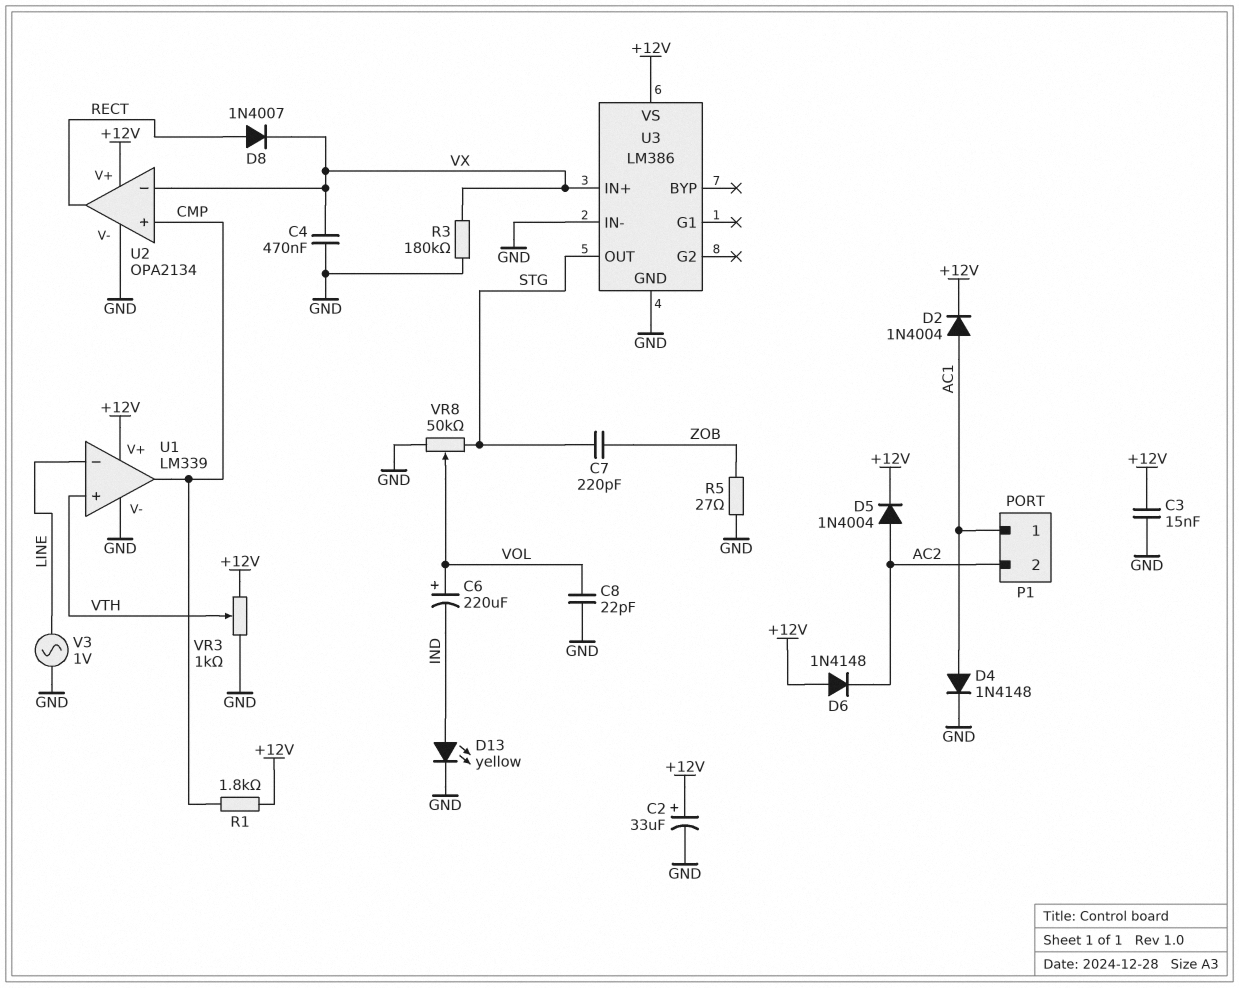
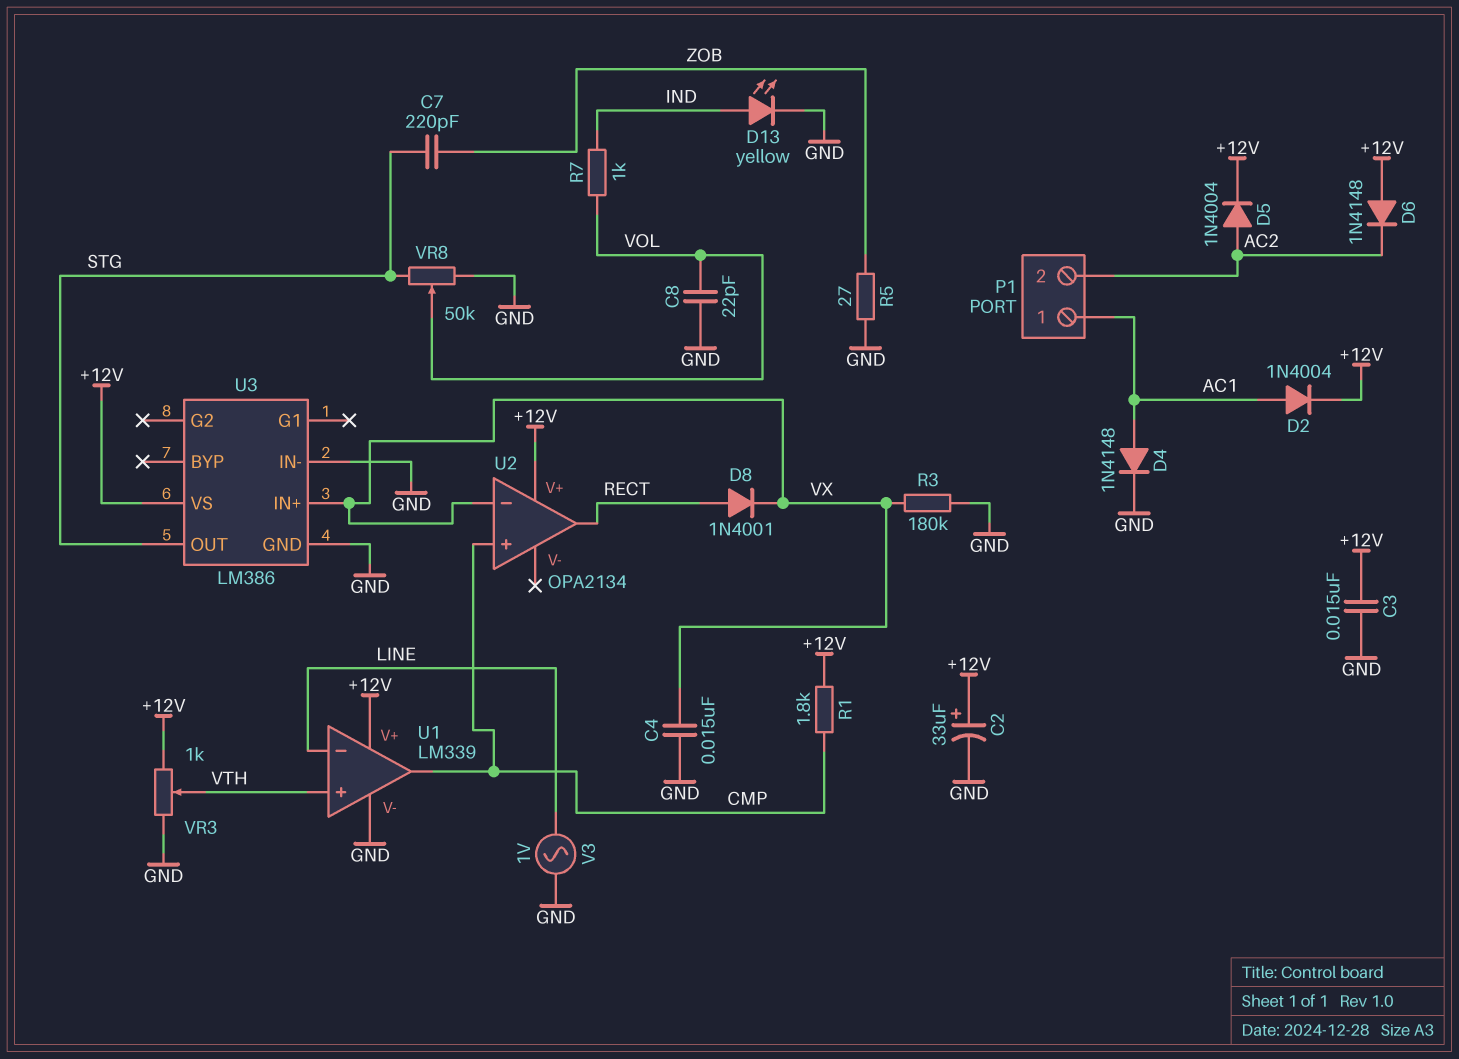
C4: 470nF (GND, VX) -> 15nF (GND, VX)
C6: 220uF (plus VOL, minus IND) -> none
D8: diode 1N4007 (A RECT, K VX) -> diode 1N4001 (A RECT, K VX)
R7: none -> 1k (IND, VOL)
U2 pin V-: GND -> none

